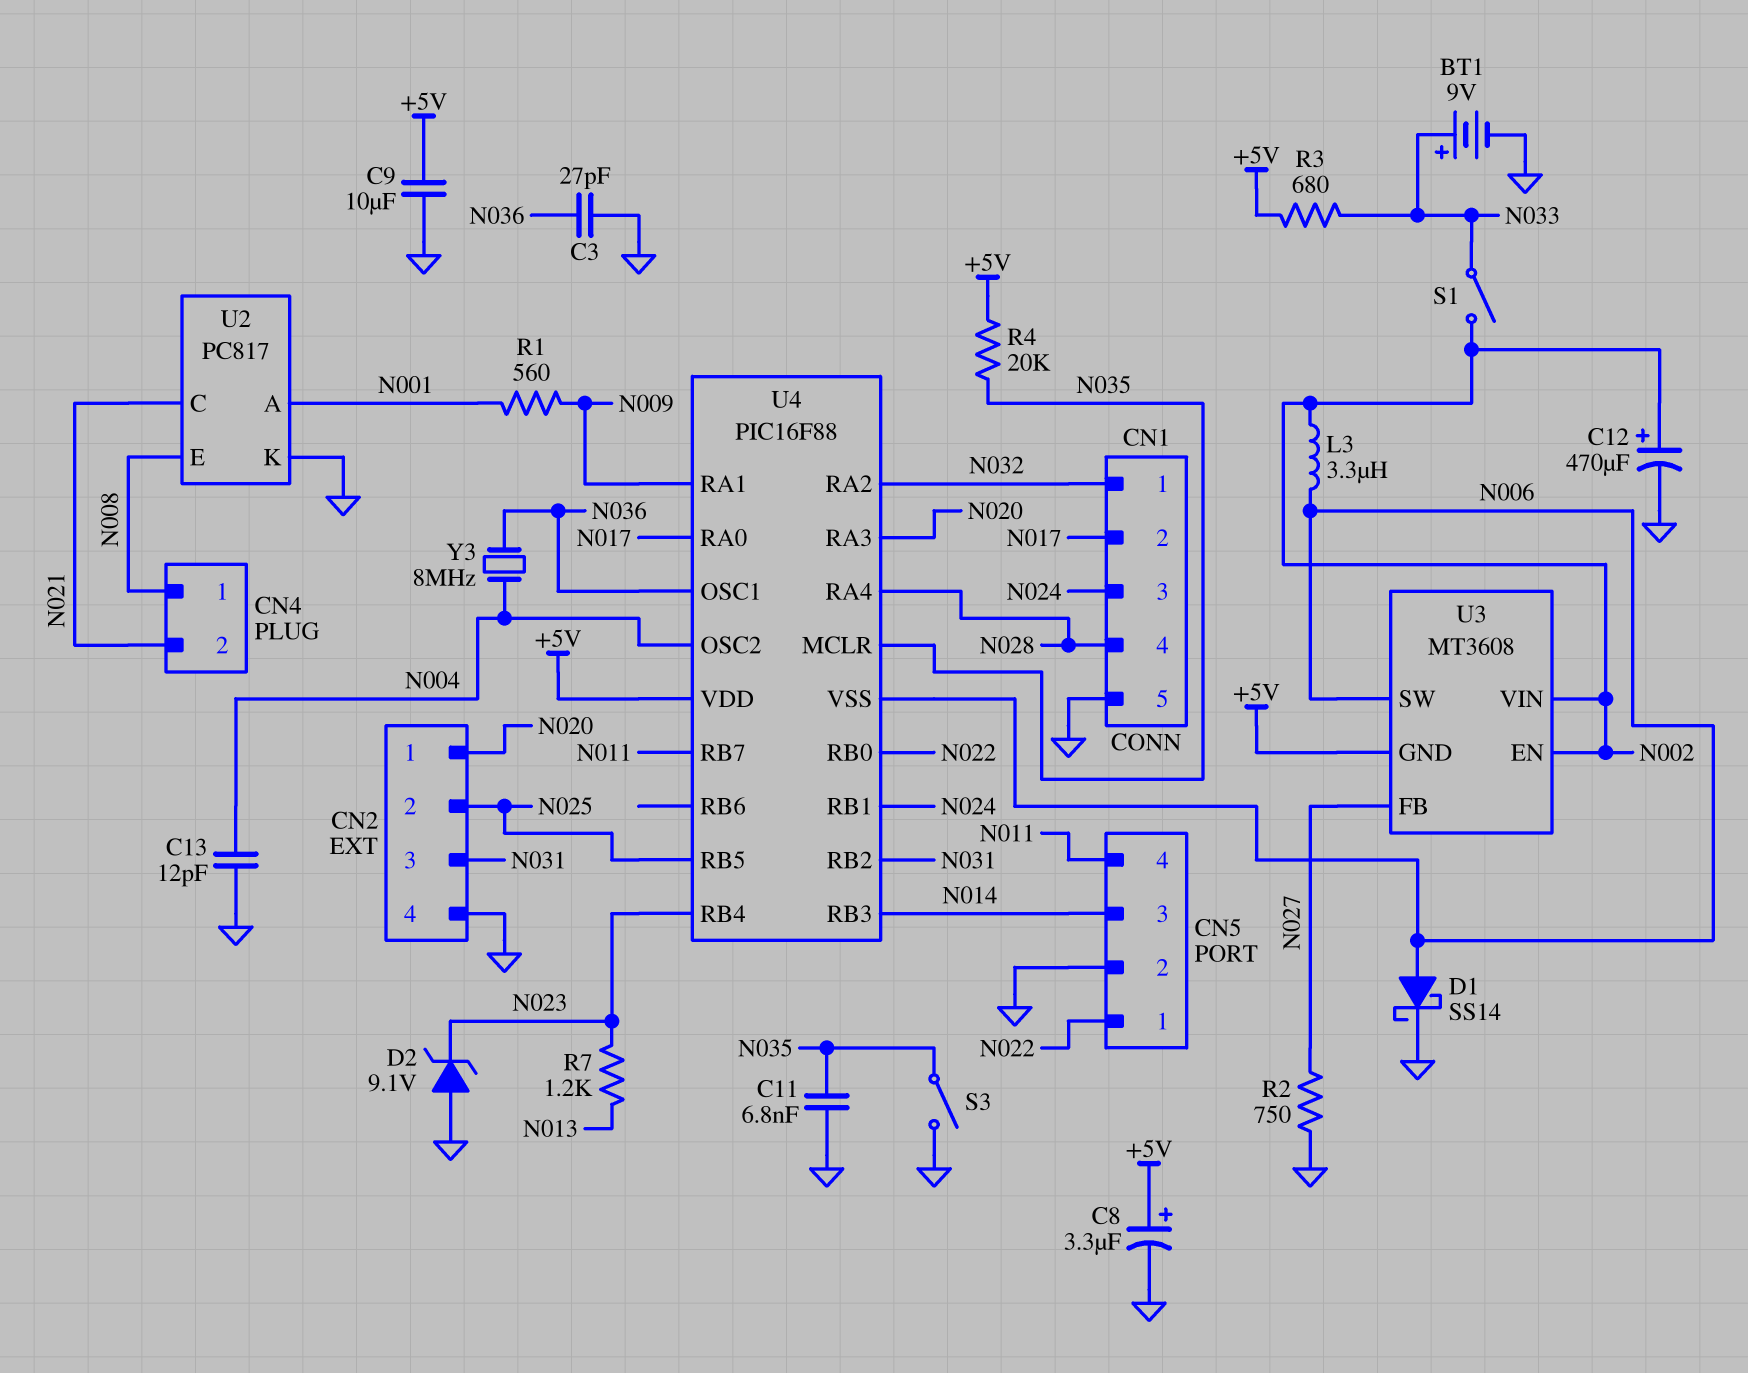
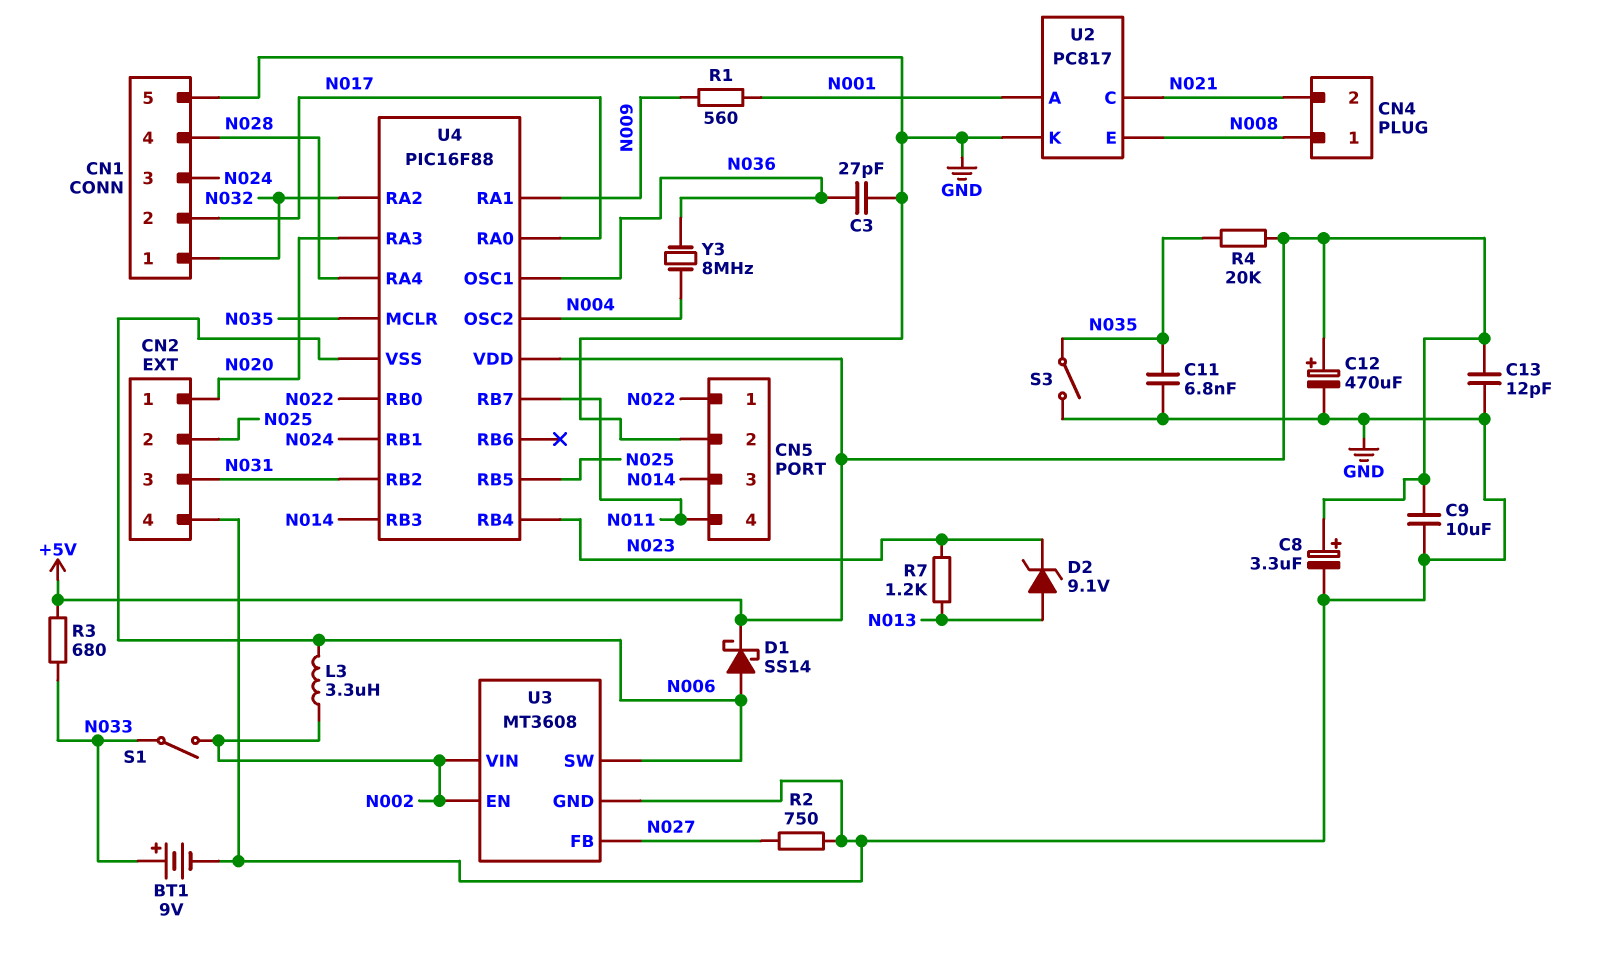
C12: 470uF (plus N002, minus GND) -> 470uF (plus +5V, minus GND)
C13: 12pF (GND, N004) -> 12pF (+5V, GND)
D1: schottky SS14 (A N006, K GND) -> schottky SS14 (A N006, K +5V)
D2: zener 9.1V (A GND, K N023) -> zener 9.1V (A N013, K N023)
U3 pin GND: +5V -> GND

